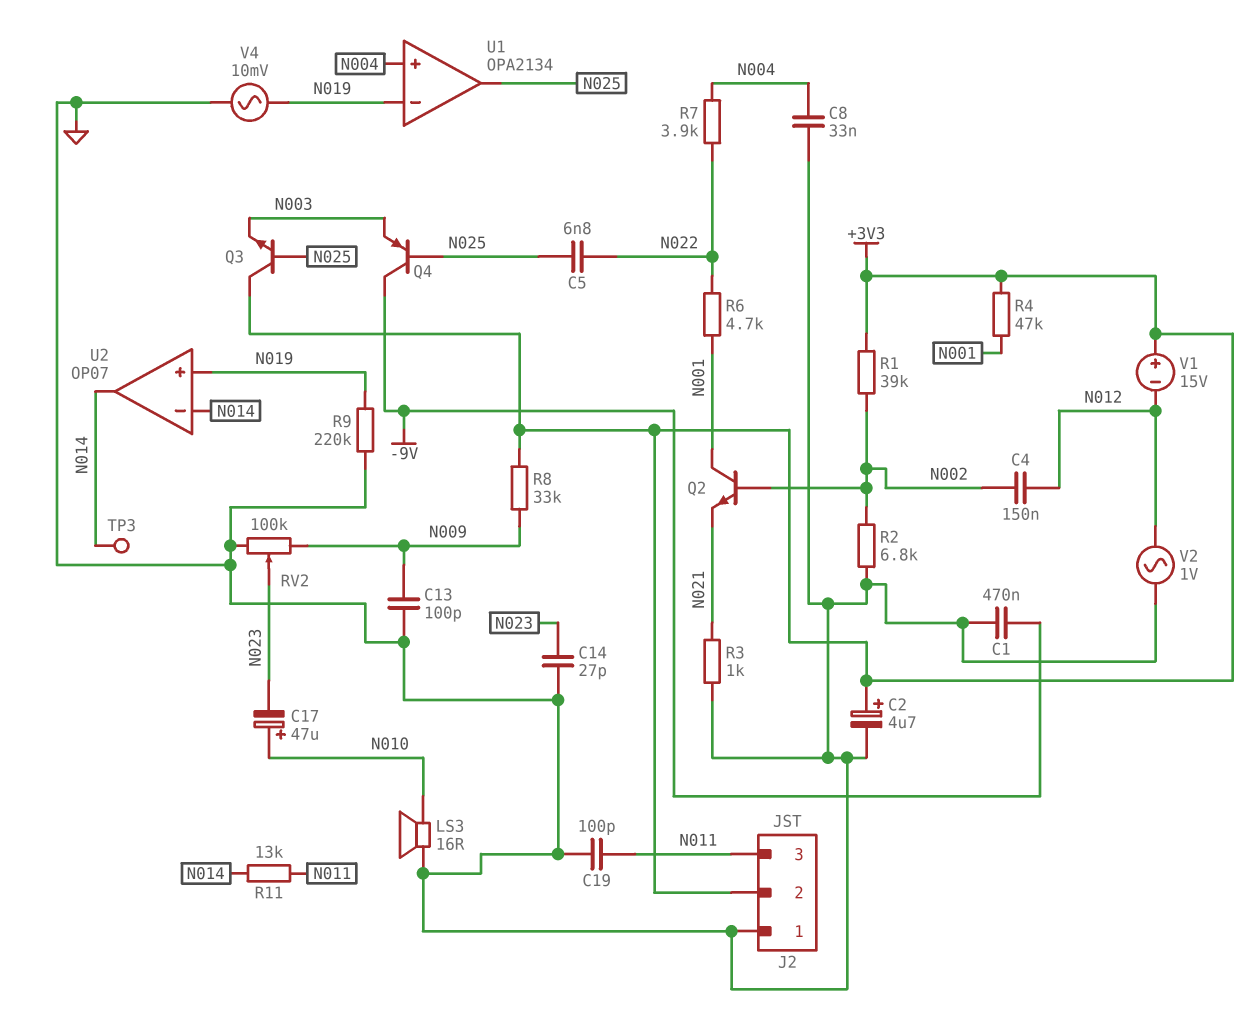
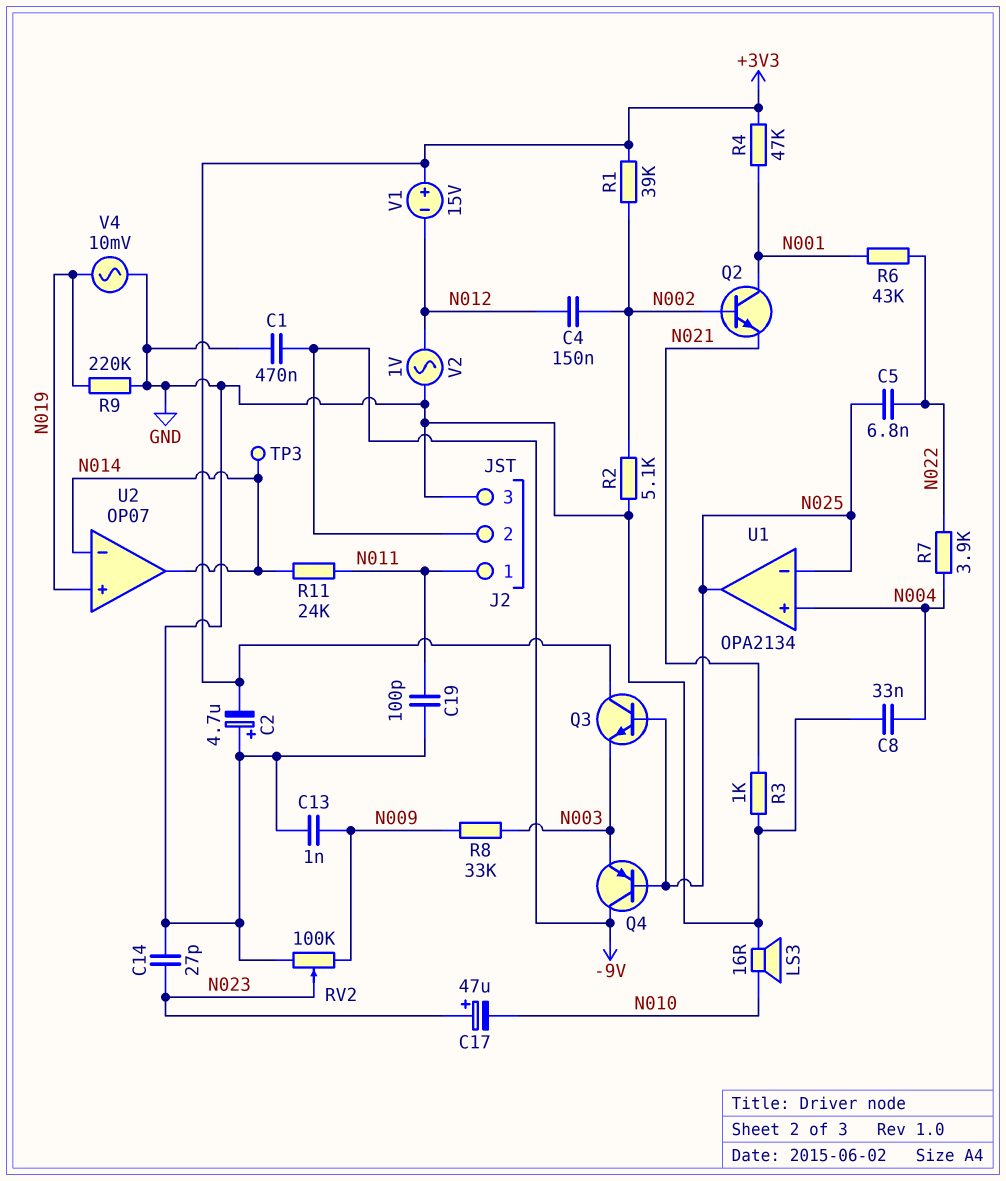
C2: 4.7uF (plus +3V3, minus GND) -> 4.7uF (plus GND, minus +3V3)
C13: 100pF (GND, N009) -> 1nF (GND, N009)
C17: 47uF (plus N010, minus N023) -> 47uF (plus N023, minus N010)
J2 pin 1: GND -> N011
J2 pin 2: +3V3 -> -9V
J2 pin 3: N011 -> GND
R2: 6.8k (GND, N002) -> 5.1k (GND, N002)
R6: 4.7k (N001, N022) -> 43k (N001, N022)
R8: 33k (+3V3, N009) -> 33k (N003, N009)
R11: 13k (N011, N014) -> 24k (N011, N014)
U1 pin in-: N019 -> N025

